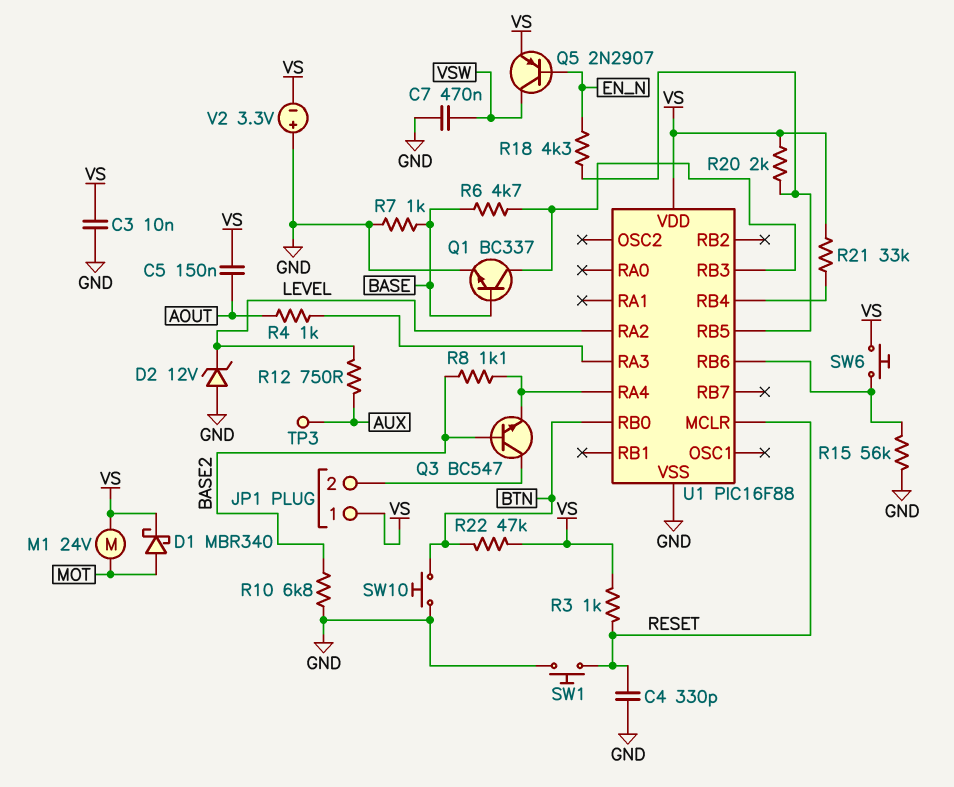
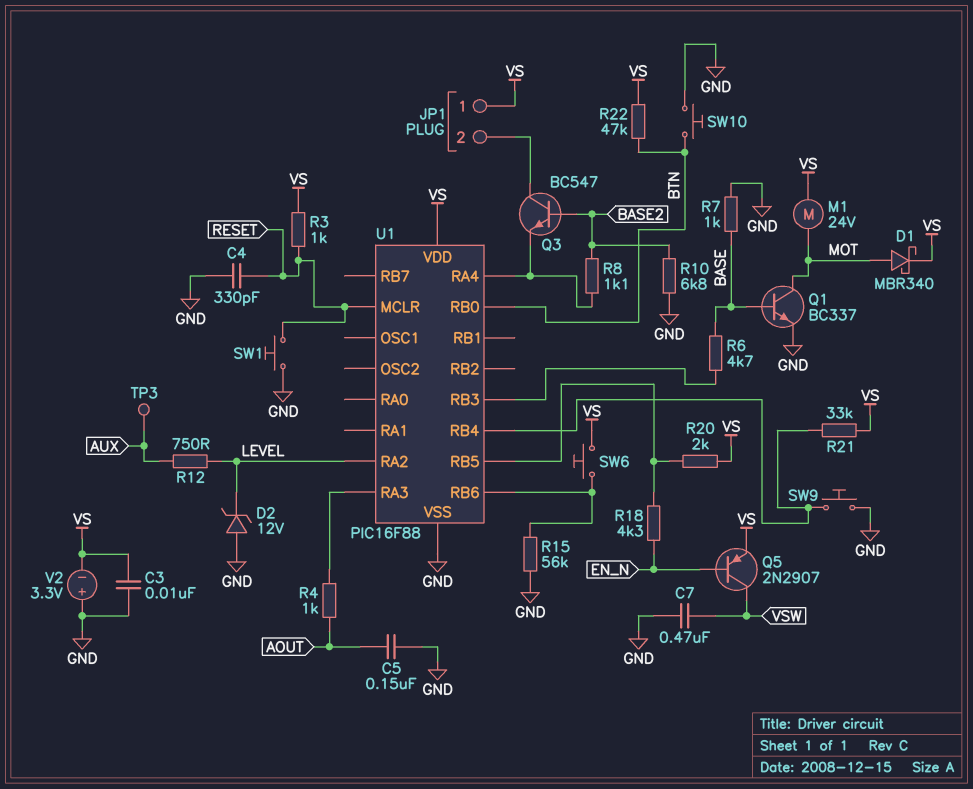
C5: 150nF (AOUT, VS) -> 150nF (AOUT, GND)
Q1: NPN BC337 (B BASE, C U1/RB3, E GND) -> NPN BC337 (B BASE, C MOT, E GND)
SW9: none -> button (GND, U1/RB4)

